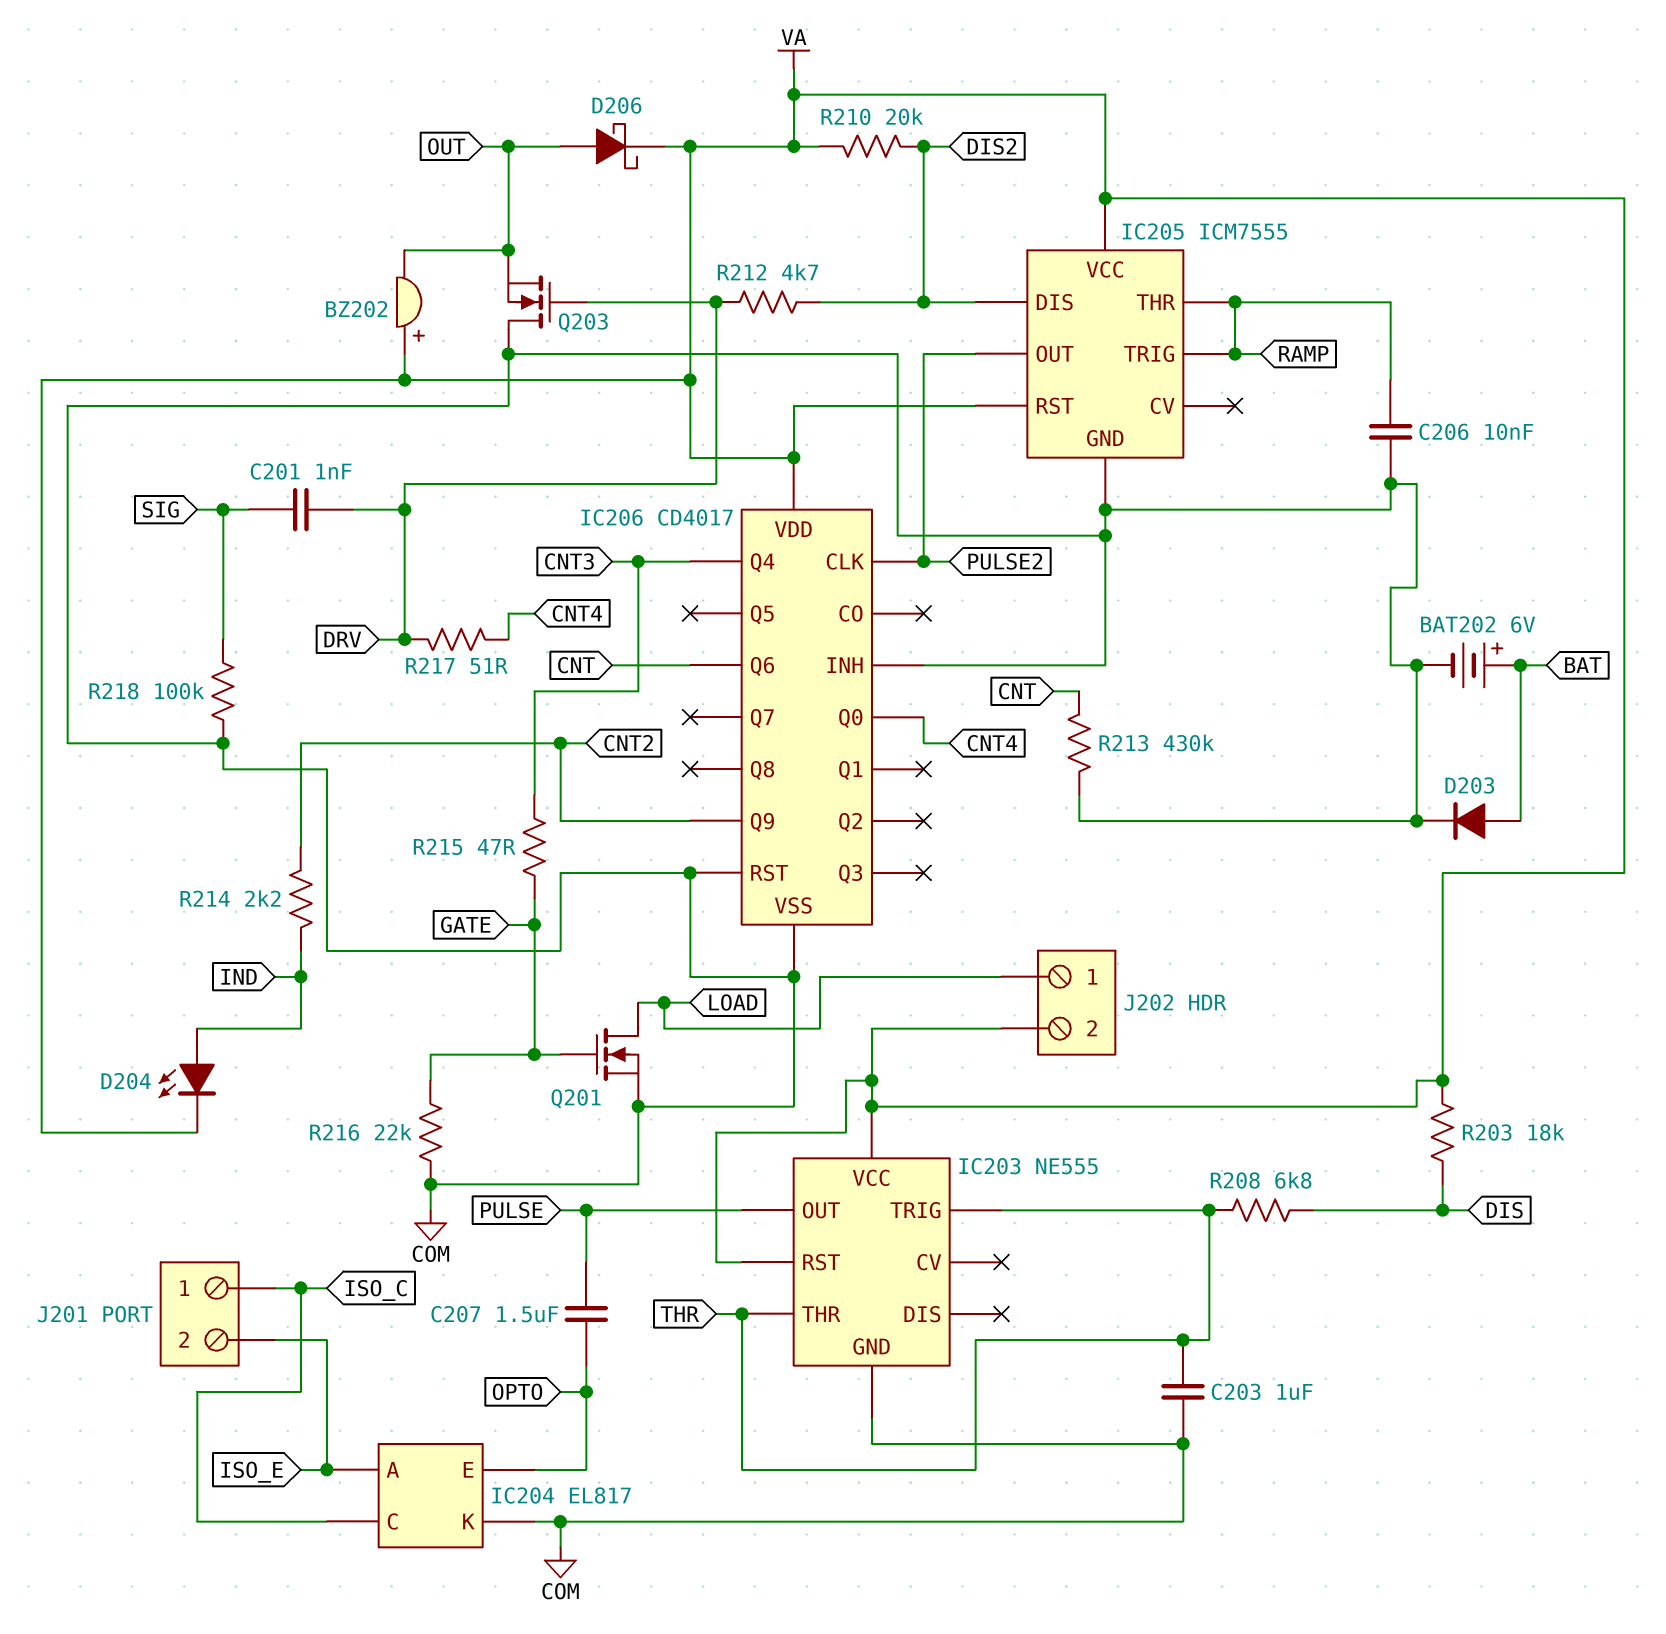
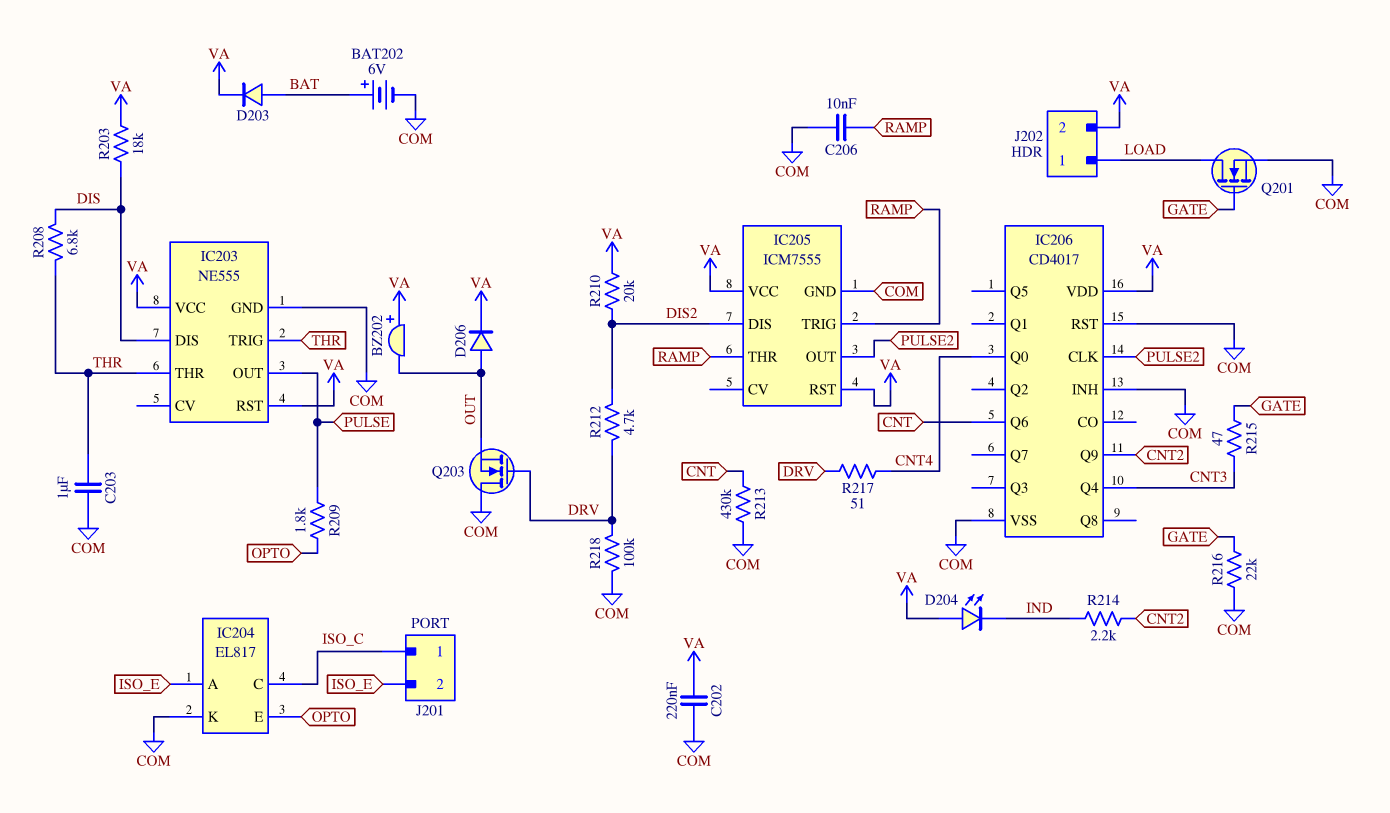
C201: 1nF (DRV, SIG) -> none
C202: none -> 220nF (COM, VA)
C207: 1.5uF (OPTO, PULSE) -> none
D203: diode (A BAT, K COM) -> diode (A BAT, K VA)
D204: LED (A IND, K VA) -> LED (A VA, K IND)
D206: schottky (A OUT, K VA) -> diode (A OUT, K VA)
IC203 pin DIS: none -> DIS
R209: none -> 1.8k (OPTO, PULSE)
R218: 100k (COM, SIG) -> 100k (COM, DRV)

